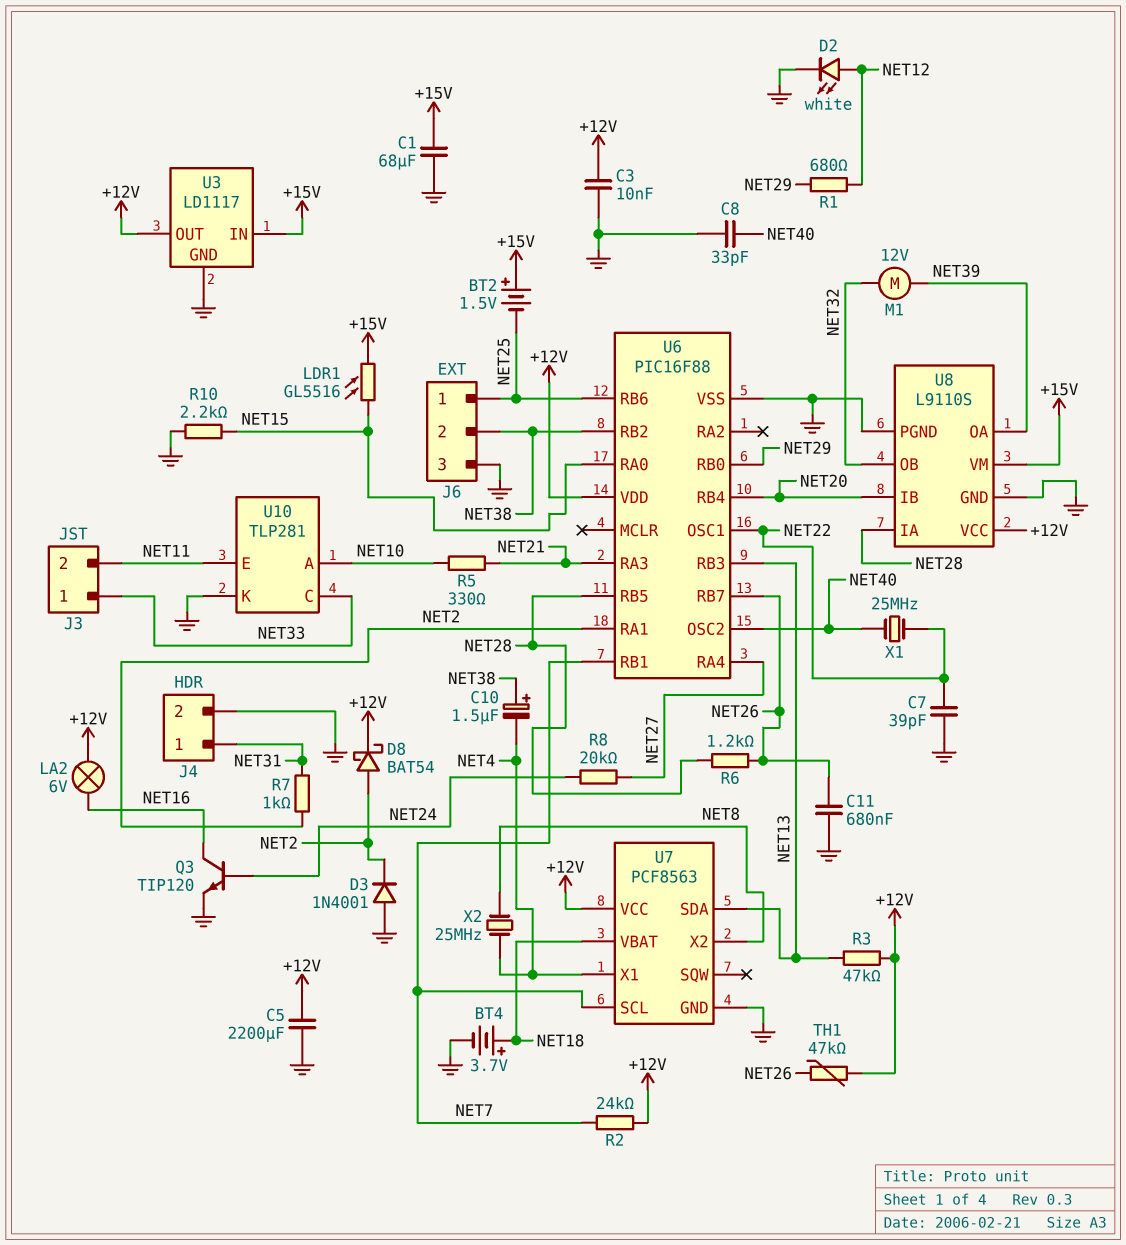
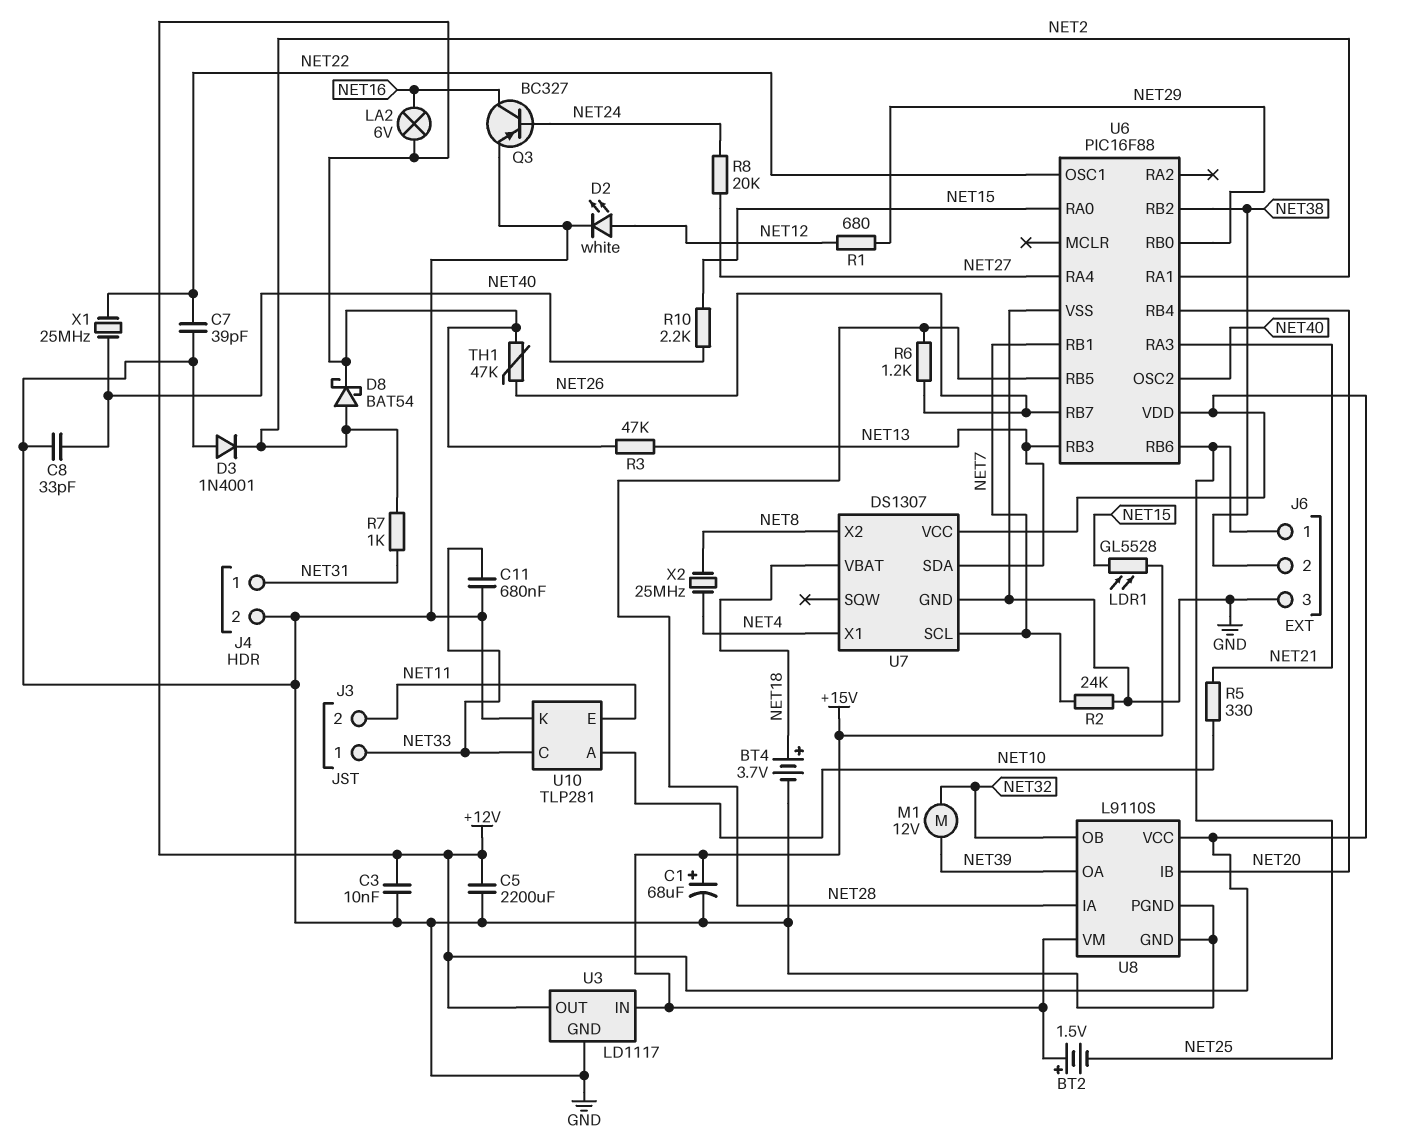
C1: 68uF (+15V, GND) -> 68uF (plus +15V, minus GND)
C10: 1.5uF (plus NET38, minus NET4) -> none
C11: 680nF (GND, NET26) -> 680nF (GND, NET33)
LDR1: GL5516 (+15V, NET15) -> GL5528 (+15V, NET15)
Q3: NPN TIP120 (B NET24, C NET16, E GND) -> PNP BC327 (B NET24, C NET16, E GND)
R2: 24k (+12V, NET7) -> 24k (GND, NET7)
R10: 2.2k (GND, NET15) -> 2.2k (NET15, NET40)
U7: PCF8563 -> DS1307

